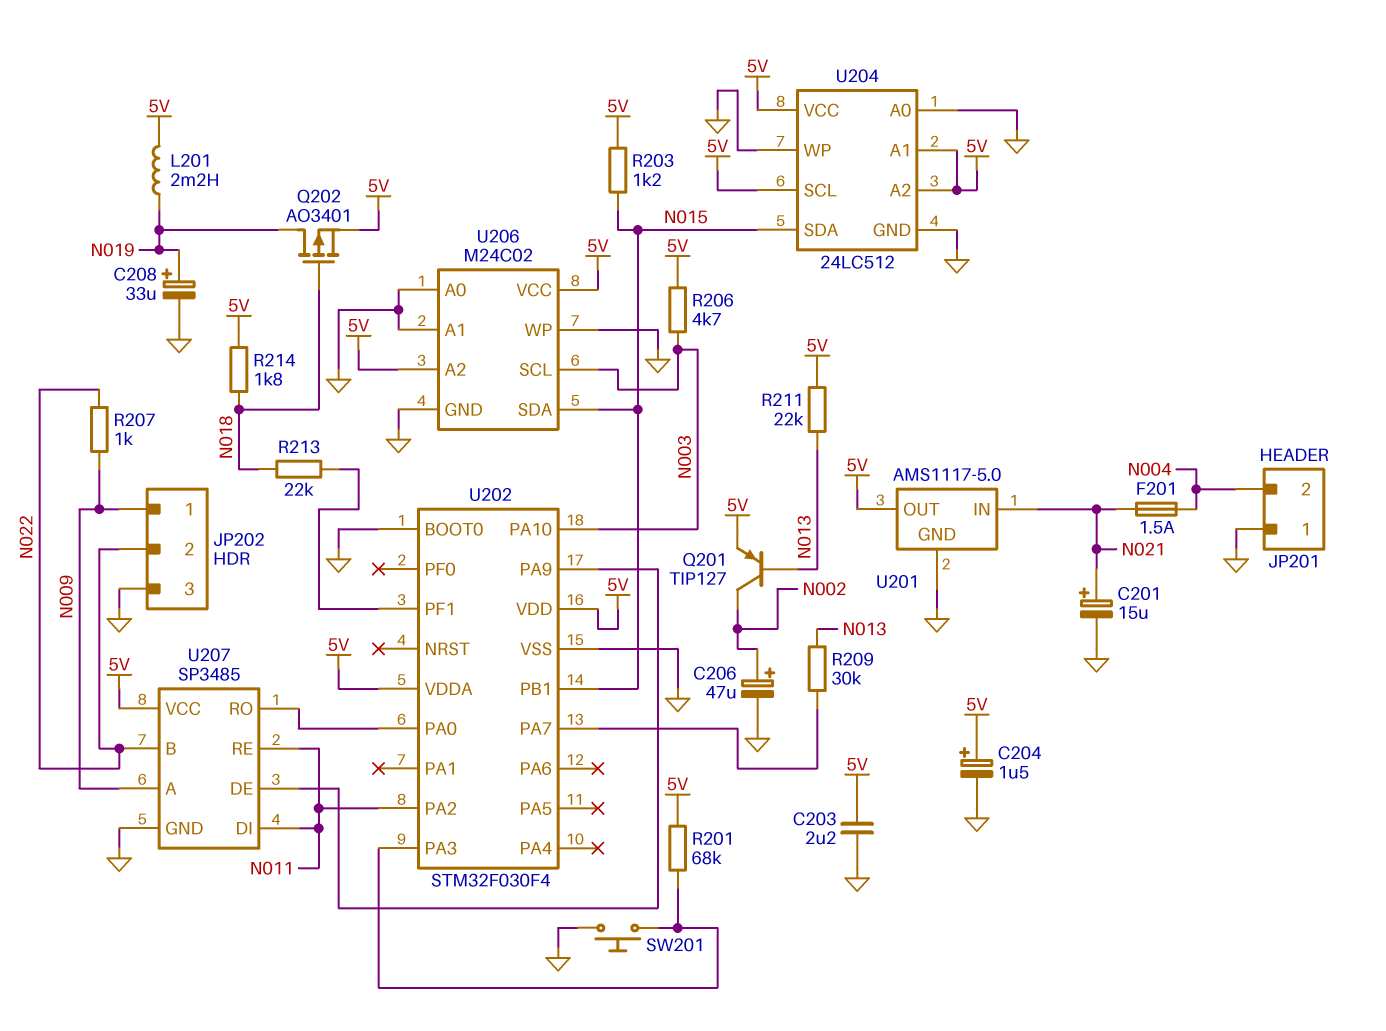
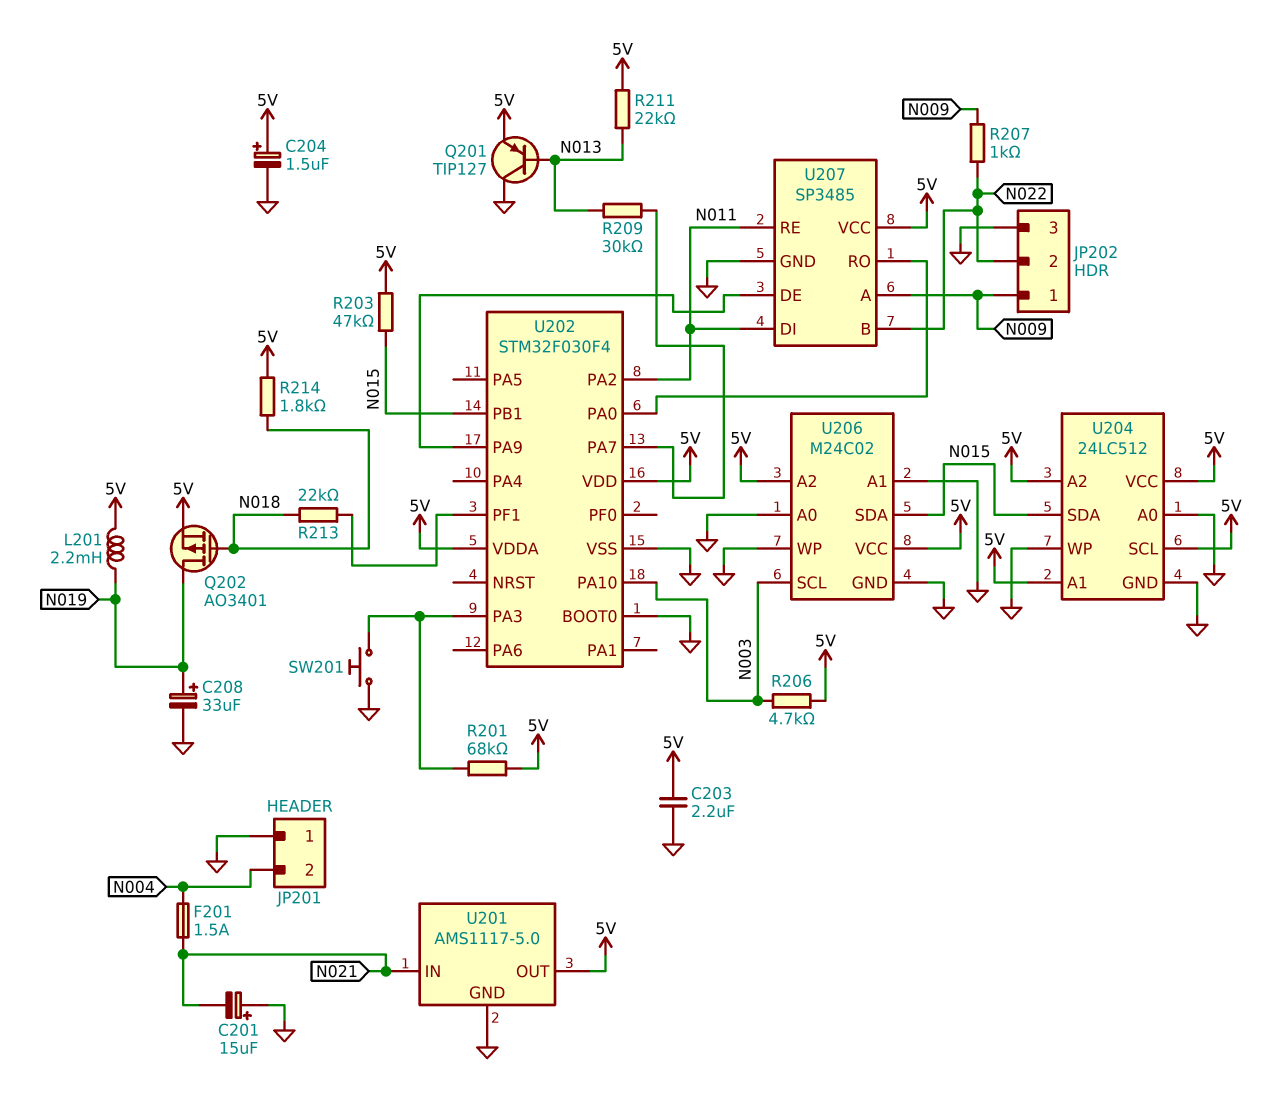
C201: 15uF (plus N021, minus GND) -> 15uF (plus GND, minus N021)
C206: 47uF (plus N002, minus GND) -> none
Q201: PNP TIP127 (B N013, C N002, E 5V) -> PNP TIP127 (B N013, C GND, E 5V)
R203: 1.2k (5V, N015) -> 47k (5V, N015)

